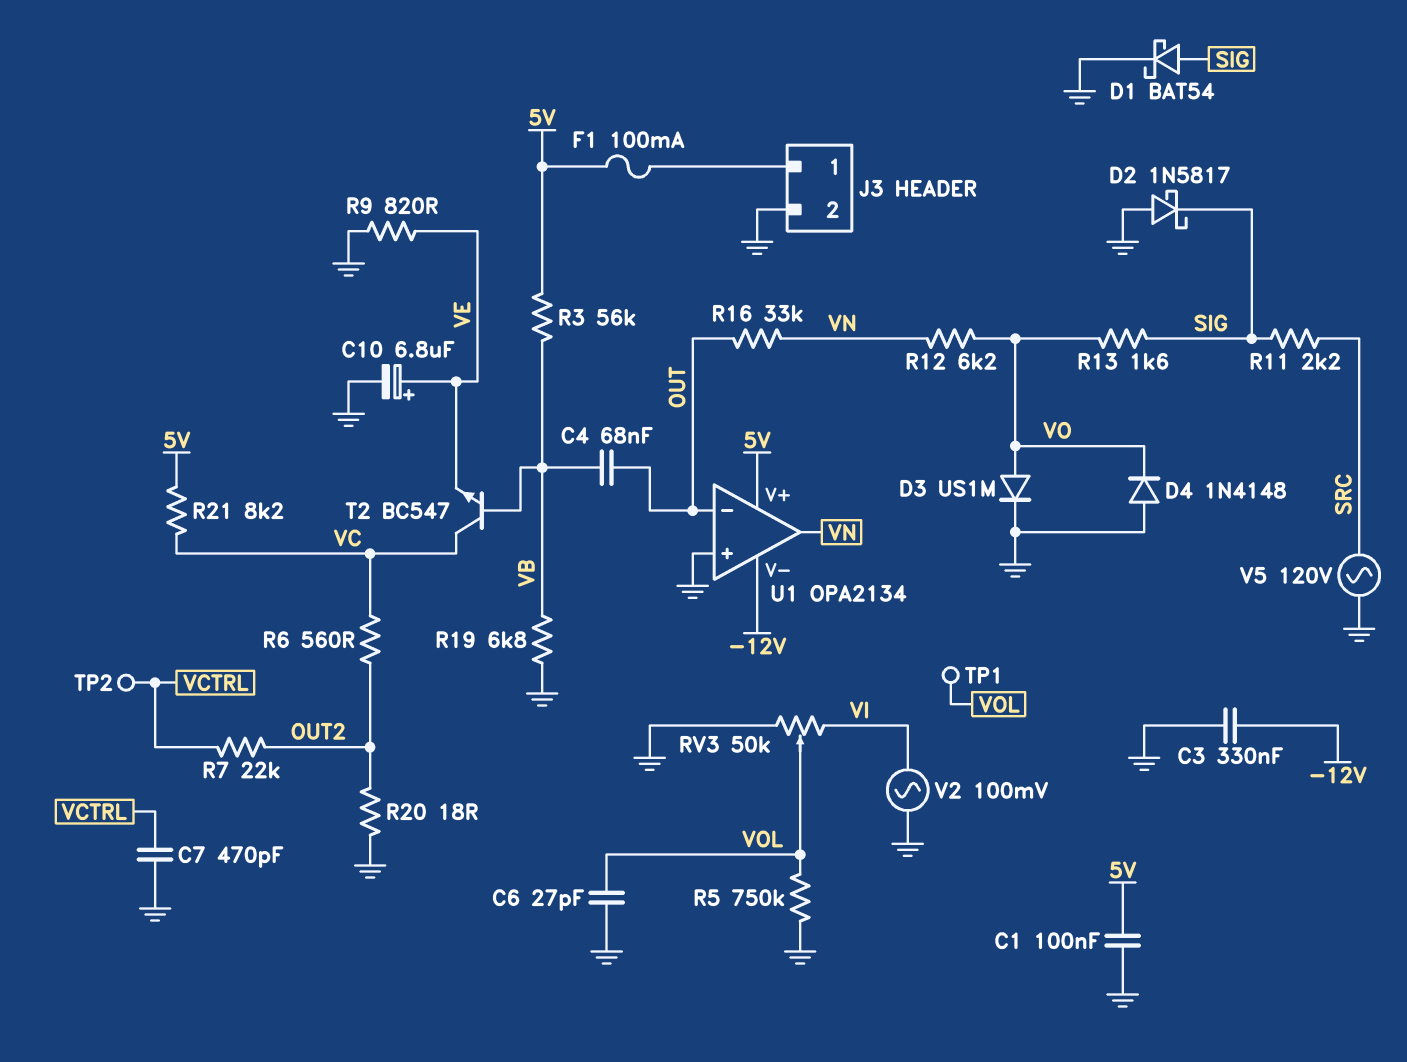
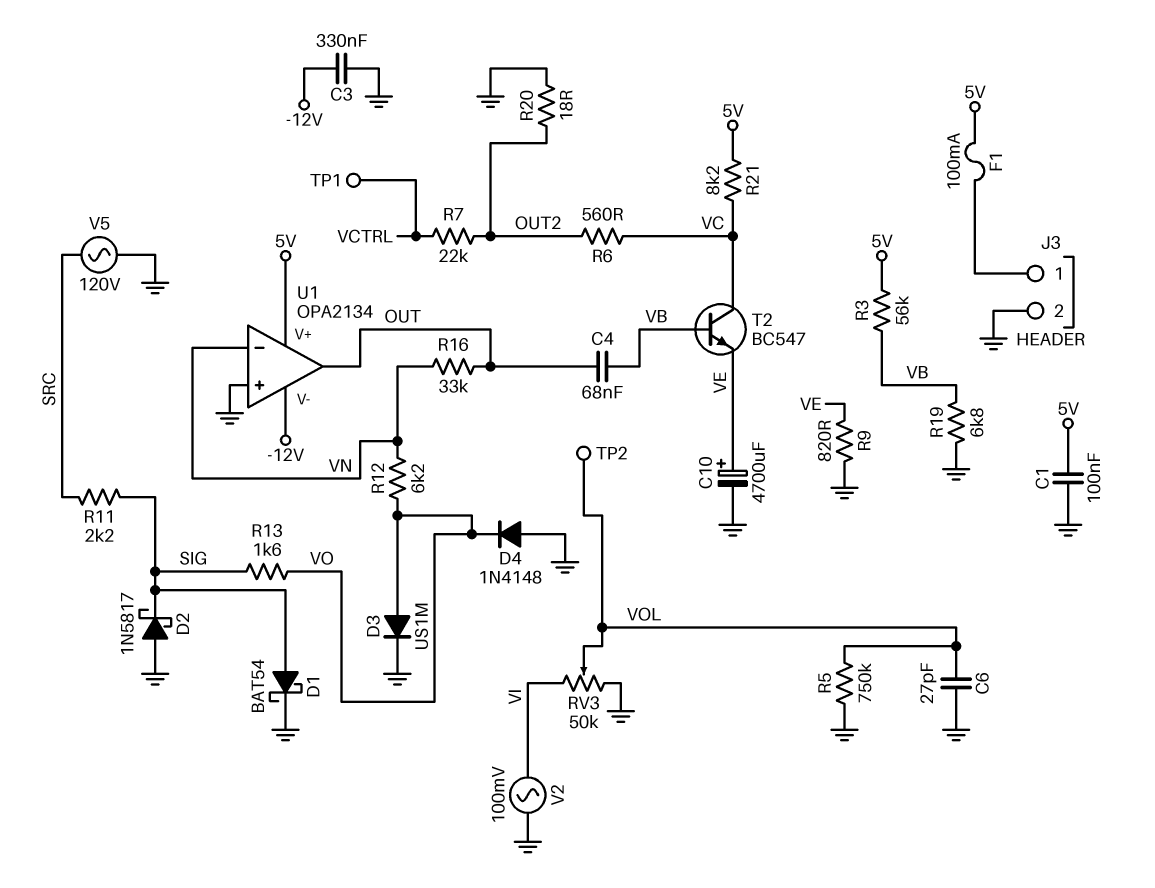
C7: 470pF (GND, VCTRL) -> none
C10: 6.8uF (plus VE, minus GND) -> 4700uF (plus VE, minus GND)
TP1: test point (VOL) -> test point (VCTRL)
TP2: test point (VCTRL) -> test point (VOL)
U1 pin in-: OUT -> VN
U1 pin out: VN -> OUT

